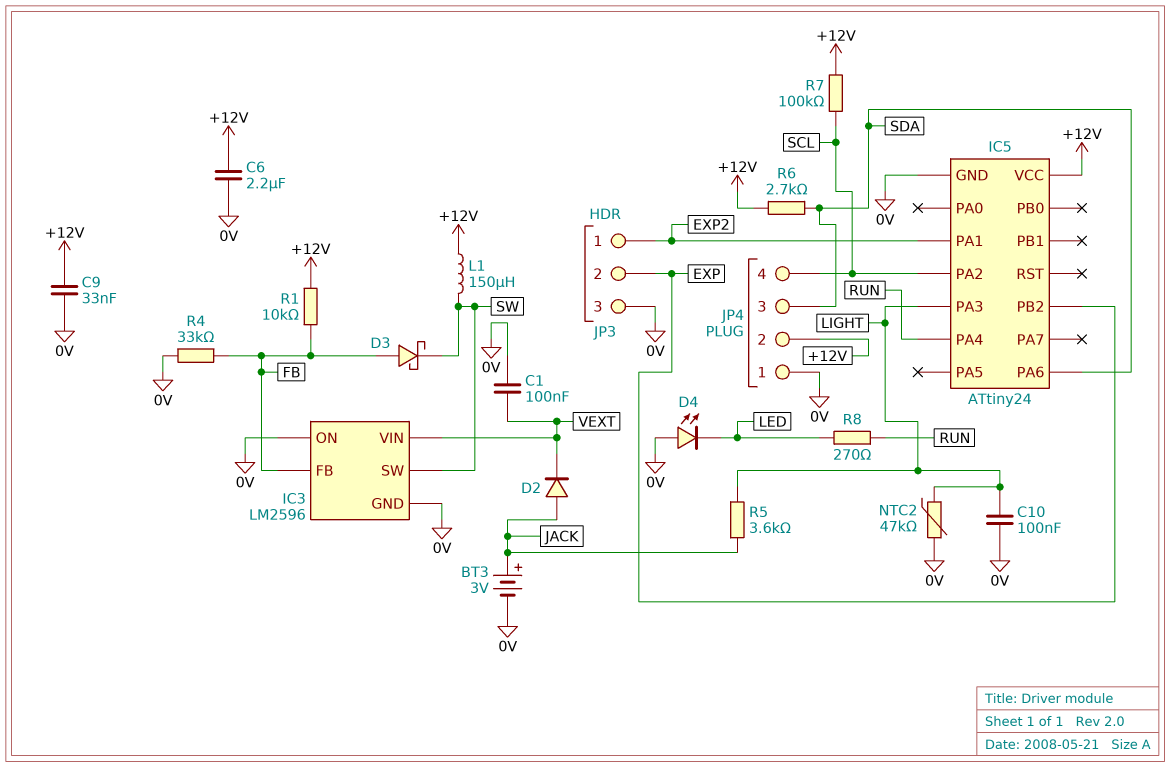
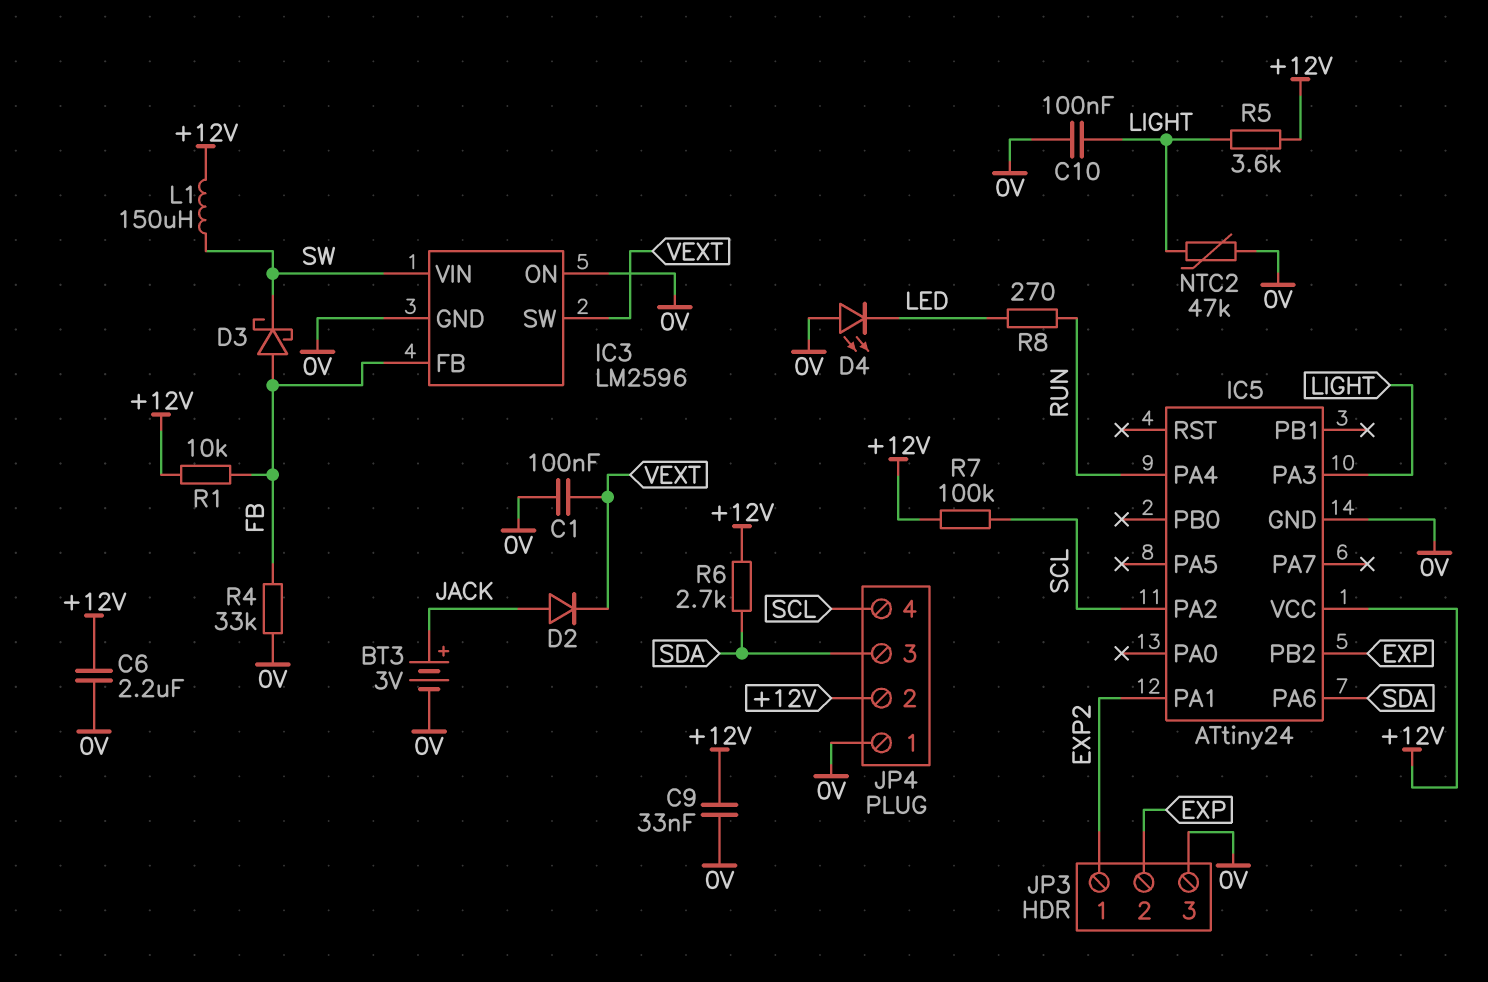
IC3 pin SW: SW -> VEXT
IC3 pin VIN: VEXT -> SW
R5: 3.6k (JACK, LIGHT) -> 3.6k (+12V, LIGHT)

